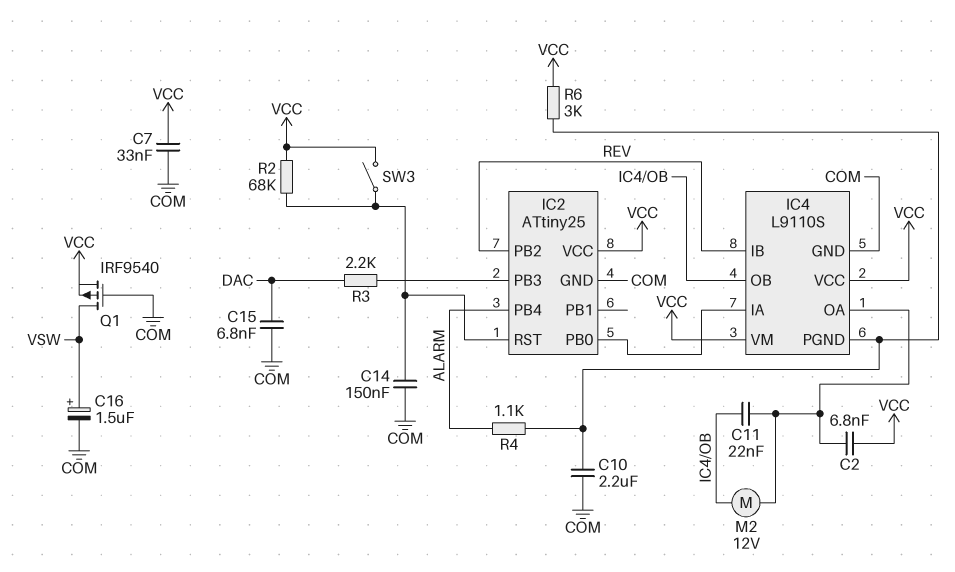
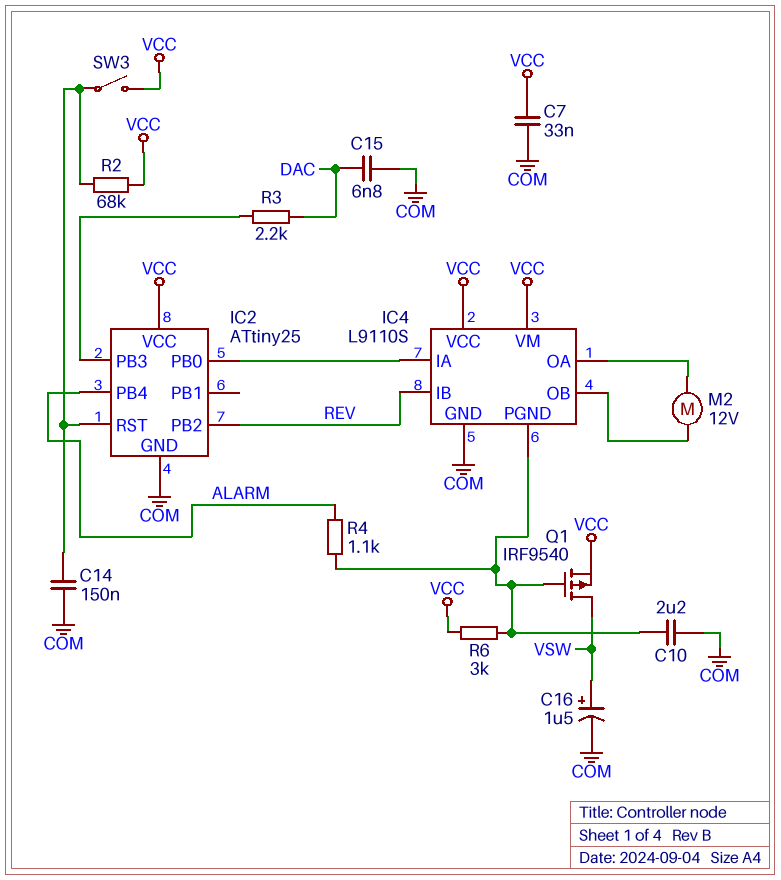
C2: 6.8nF (IC4/OA, VCC) -> none
C11: 22nF (IC4/OA, IC4/OB) -> none
Q1: PMOS IRF9540 (G COM, D VSW, S VCC) -> PMOS IRF9540 (G IC4/PGND, D VSW, S VCC)

